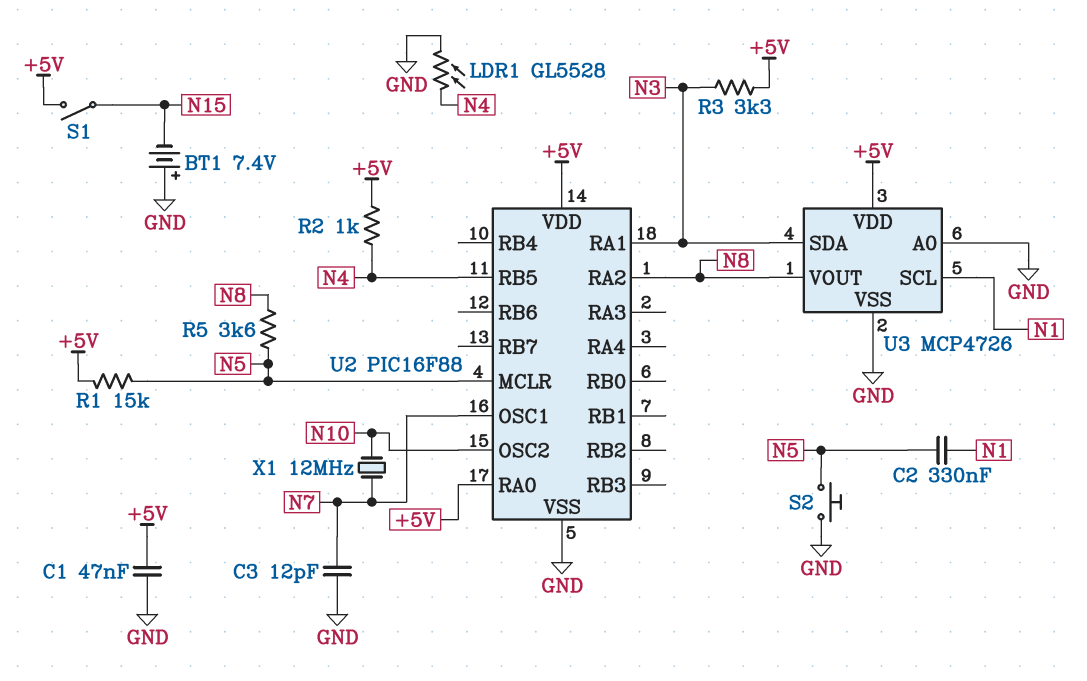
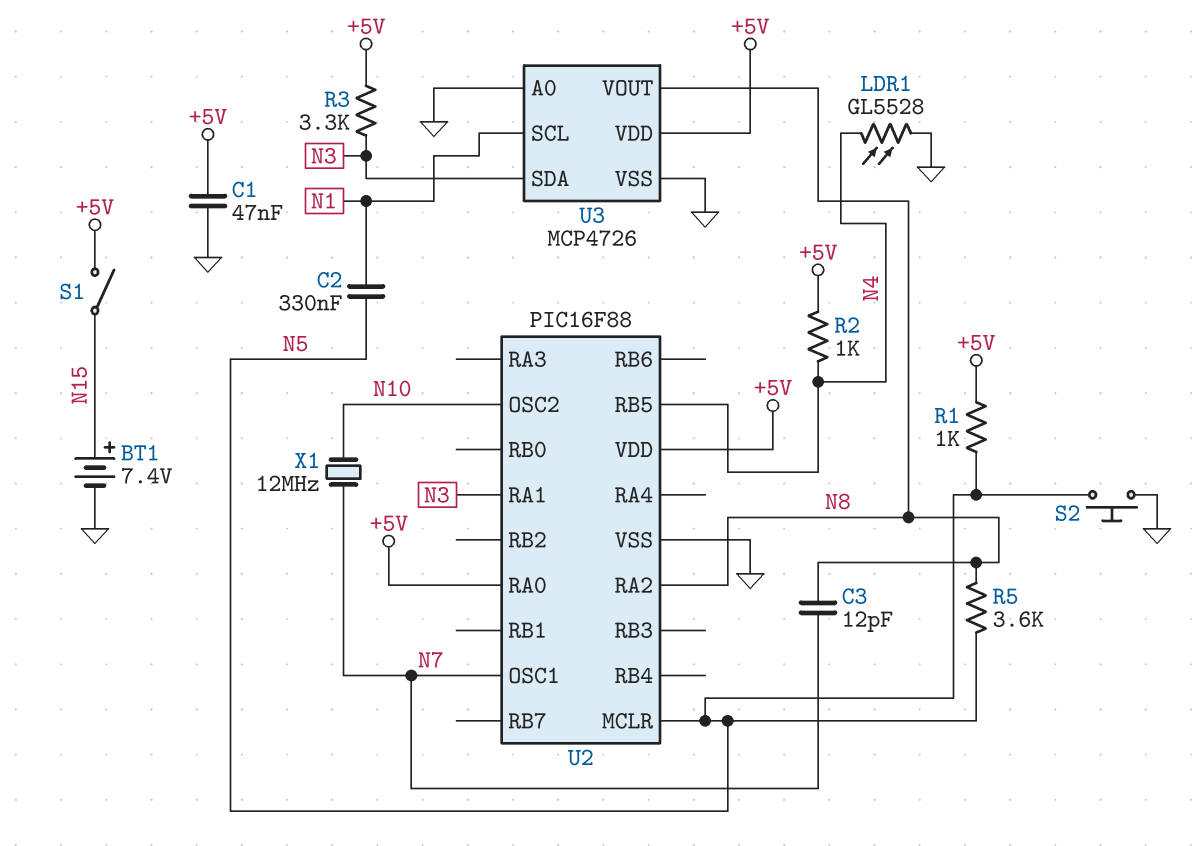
BT1: 7.4V (plus GND, minus N15) -> 7.4V (plus N15, minus GND)
C3: 12pF (GND, N7) -> 12pF (N7, N8)
R1: 15k (+5V, N5) -> 1k (+5V, N5)

